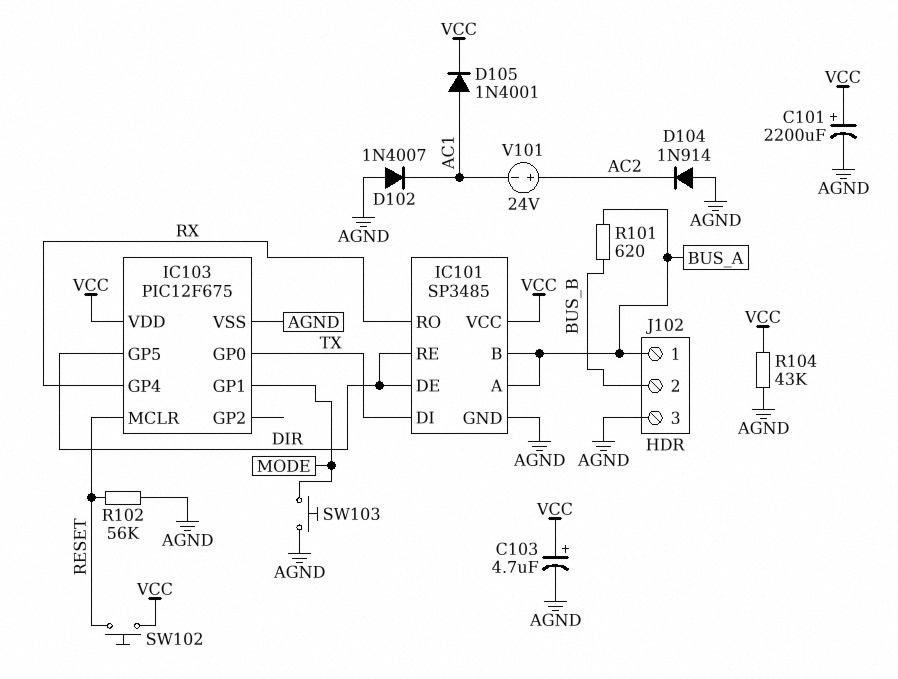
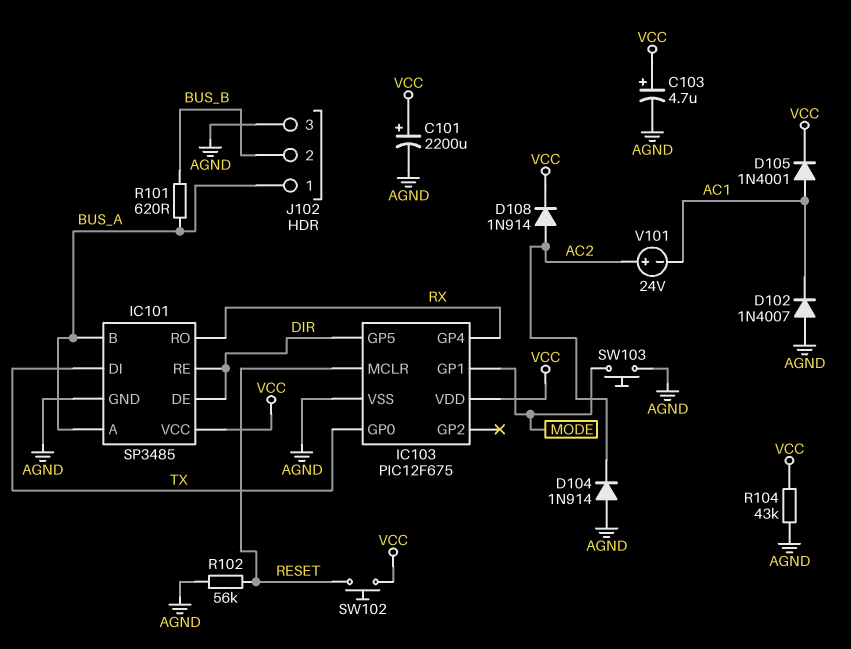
D108: none -> diode 1N914 (A AC2, K VCC)

